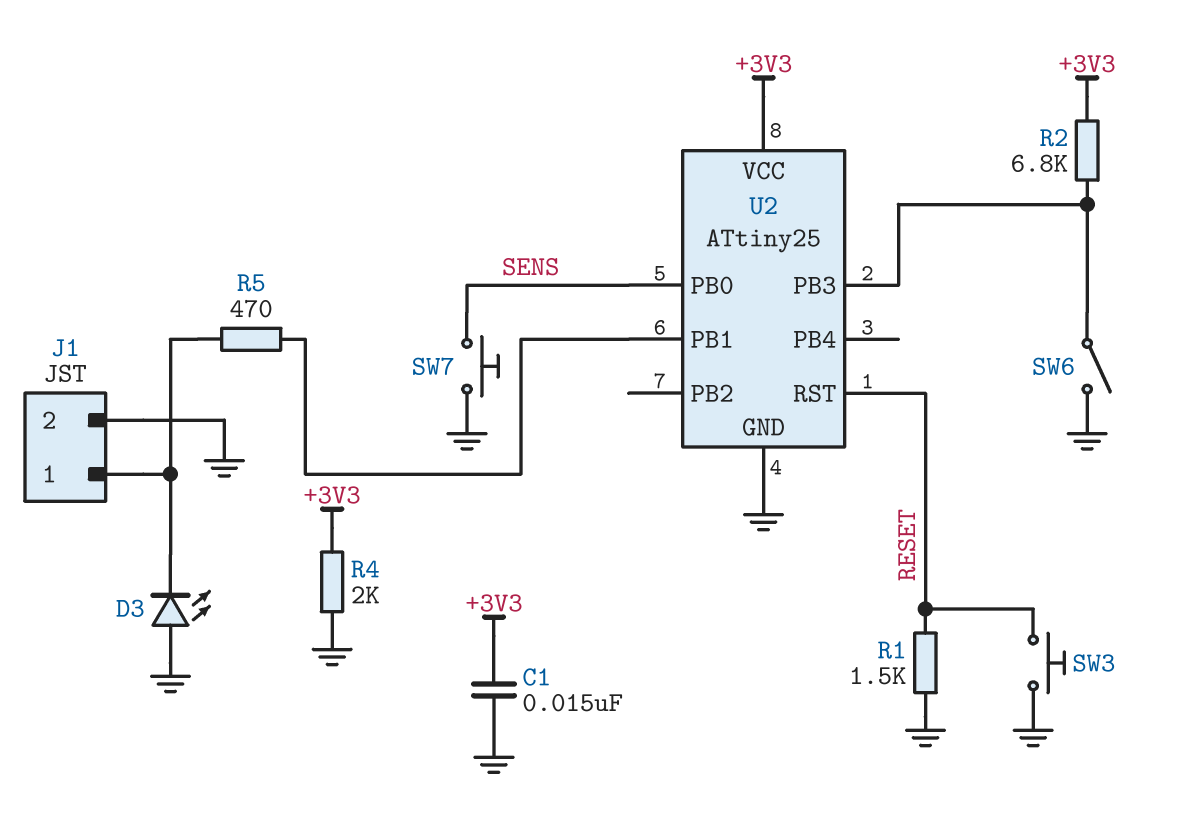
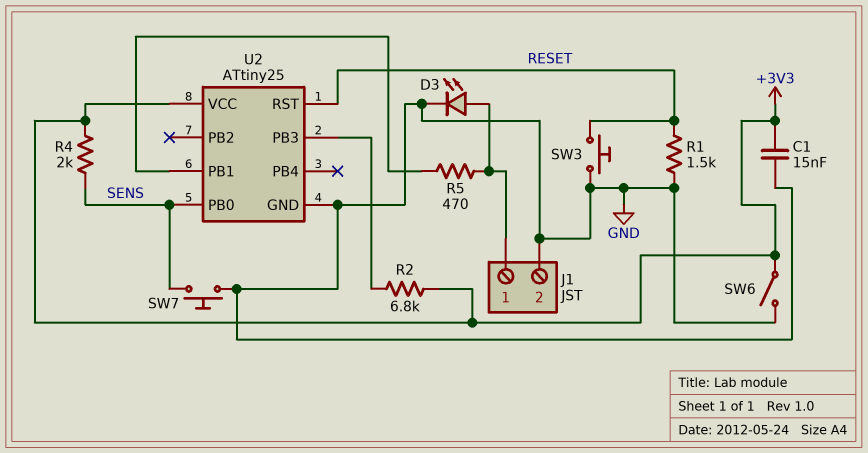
D3: LED (A GND, K J1/1) -> LED (A J1/1, K GND)
R4: 2k (+3V3, GND) -> 2k (+3V3, SENS)
SW6: switch (GND, U2/PB3) -> switch (+3V3, GND)

